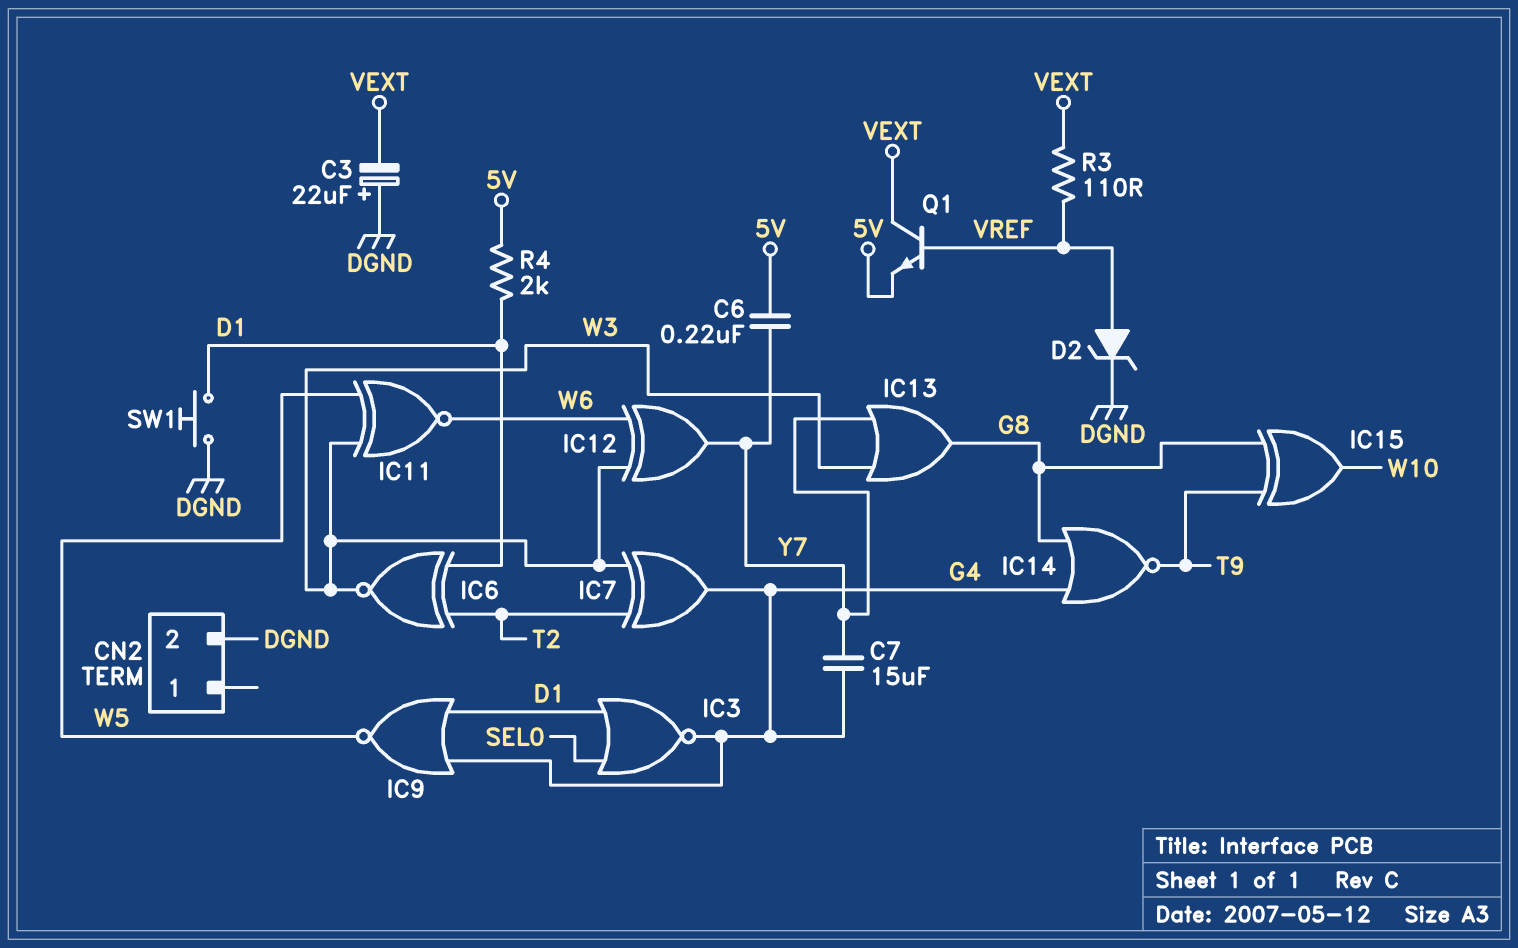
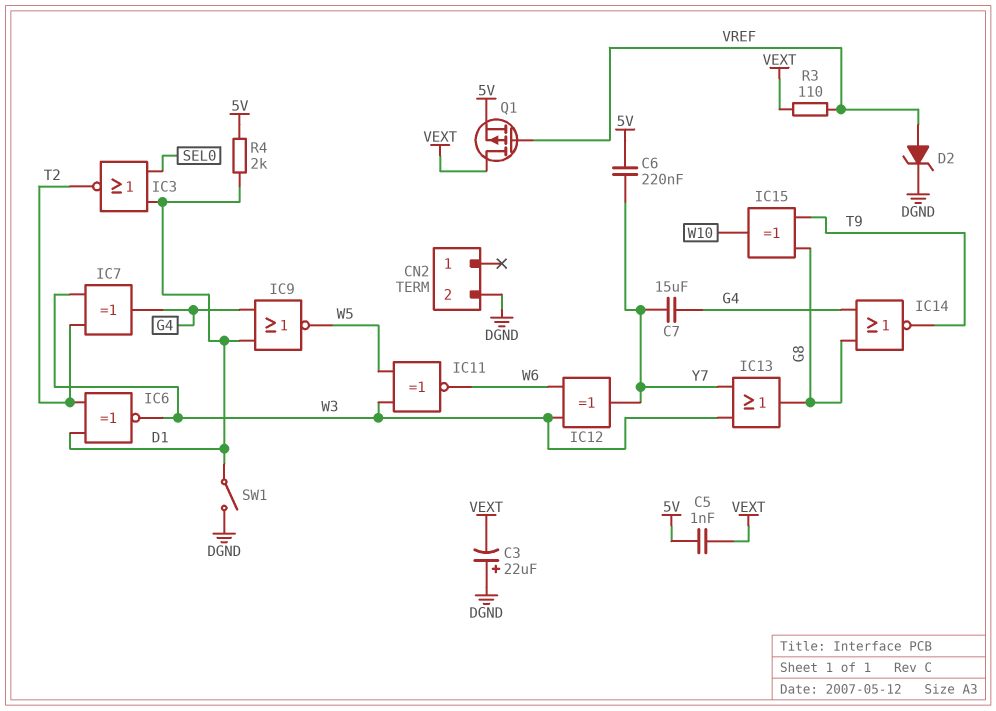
C5: none -> 1nF (5V, VEXT)
IC3: NOR (in D1, in SEL0, out G4) -> NOR (in D1, in SEL0, out T2)
Q1: NPN (B VREF, C VEXT, E 5V) -> PMOS (G VREF, D VEXT, S 5V)
SW1: button (D1, DGND) -> switch (D1, DGND)

